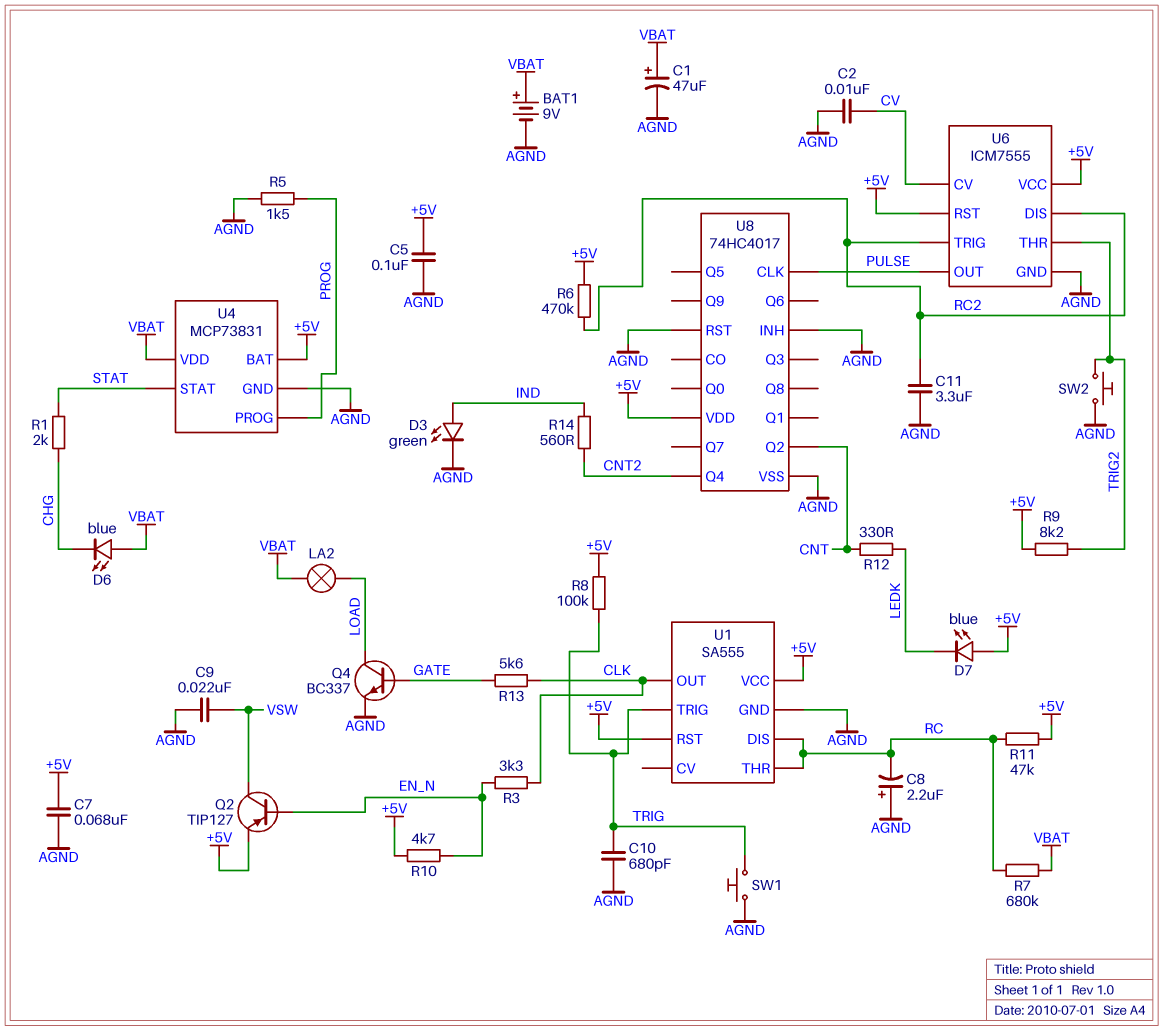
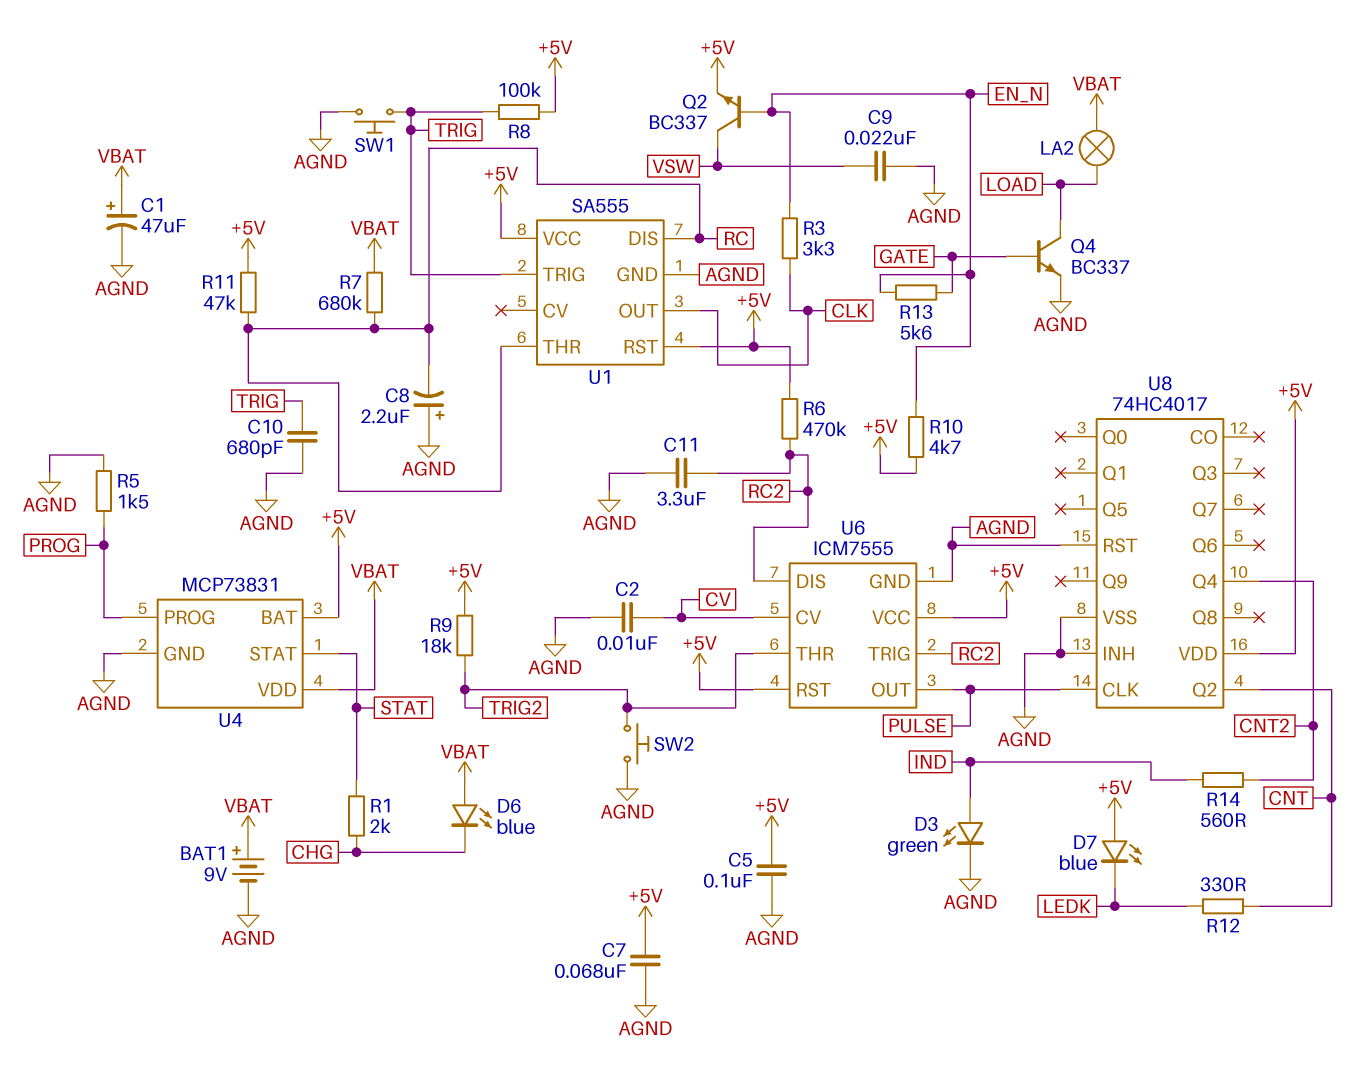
Q2: PNP TIP127 (B EN_N, C VSW, E +5V) -> NPN BC337 (B EN_N, C VSW, E +5V)
R9: 8.2k (+5V, TRIG2) -> 18k (+5V, TRIG2)
R13: 5.6k (CLK, GATE) -> 5.6k (EN_N, GATE)

